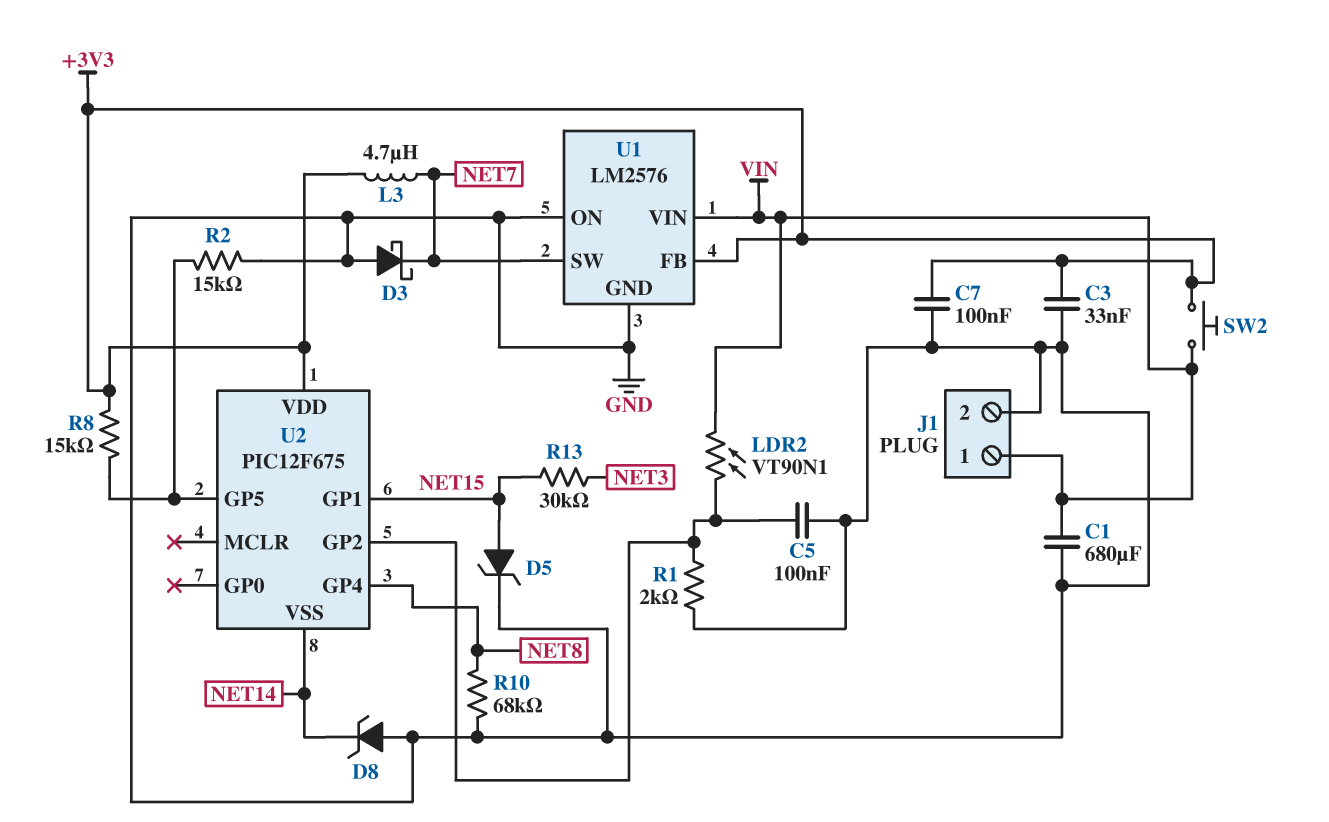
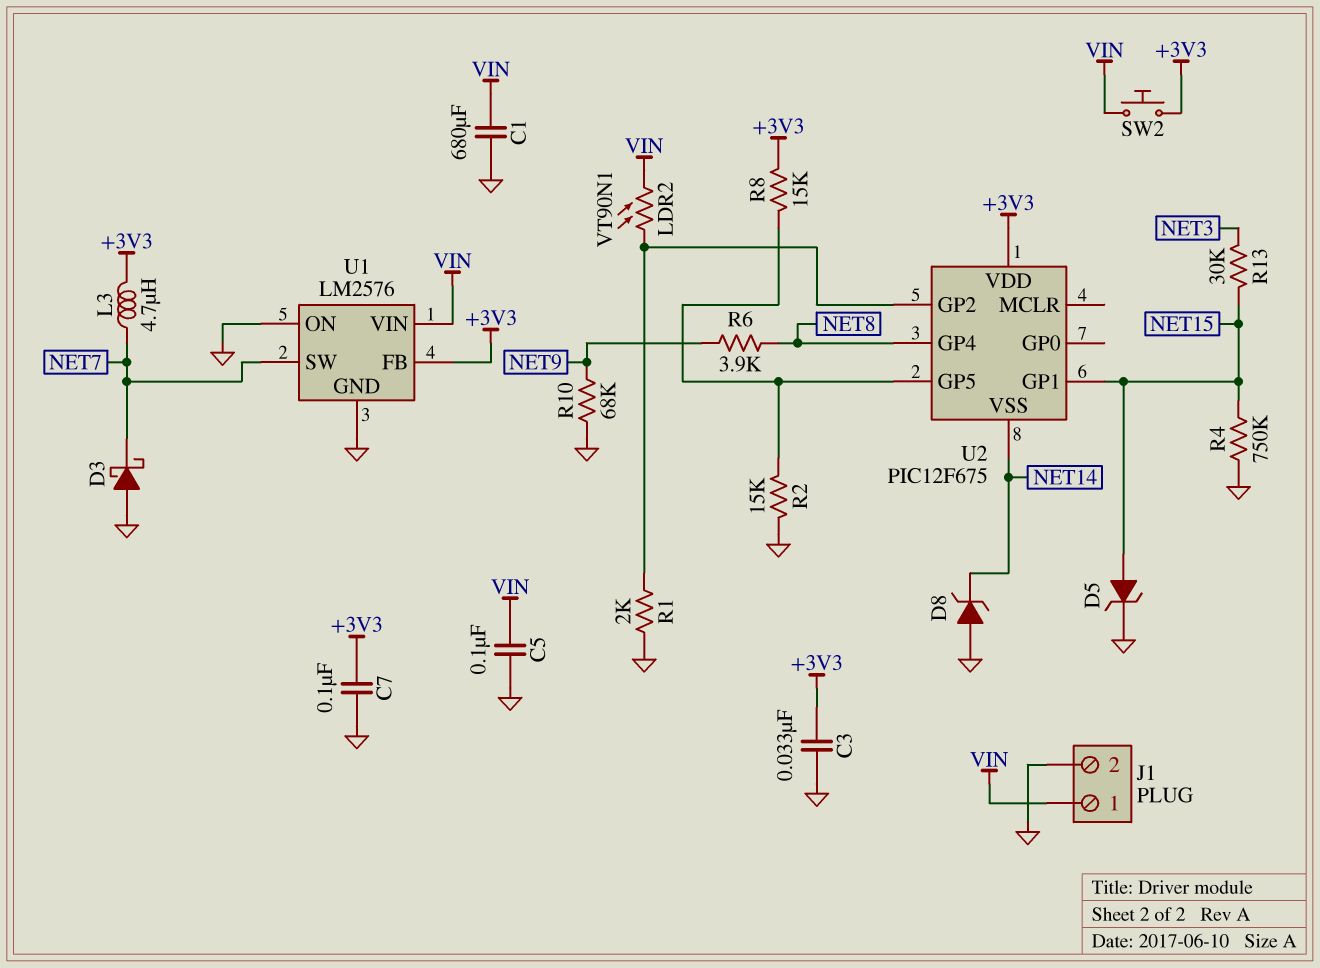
C5: 100nF (GND, U2/GP2) -> 100nF (GND, VIN)
R4: none -> 750k (GND, NET15)
R6: none -> 3.9k (NET8, NET9)
R10: 68k (GND, NET8) -> 68k (GND, NET9)

